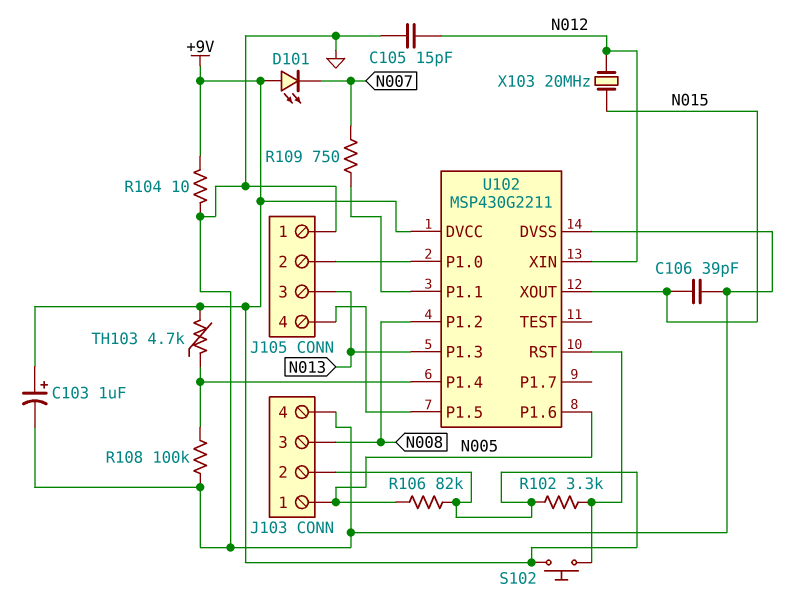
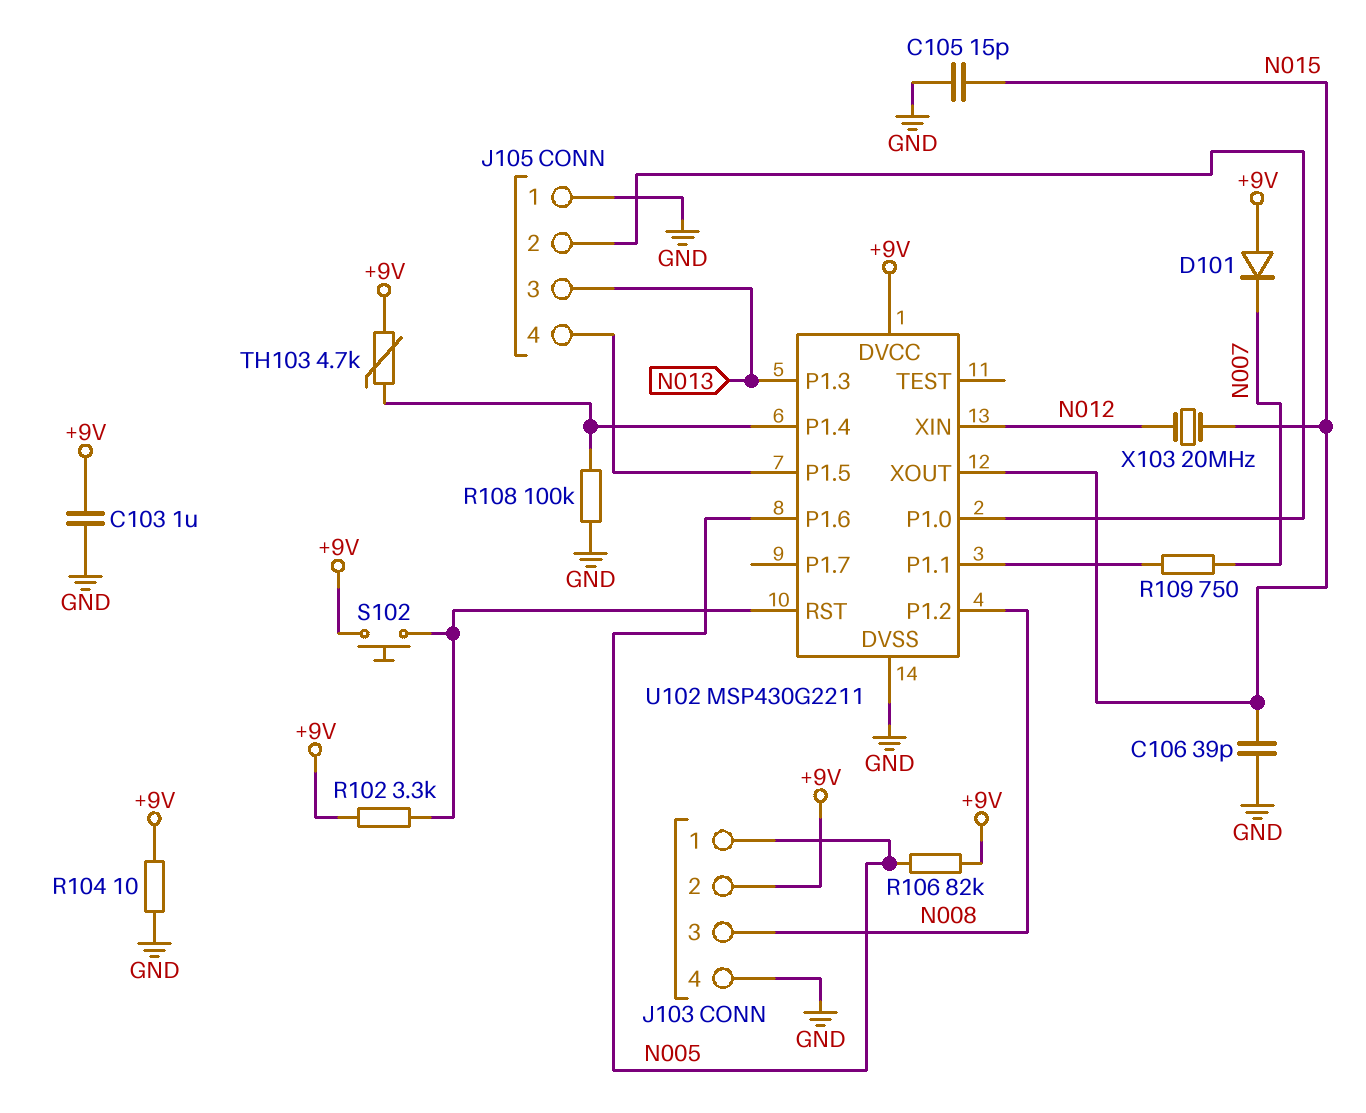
C103: 1uF (plus +9V, minus GND) -> 1uF (+9V, GND)
C105: 15pF (GND, N012) -> 15pF (GND, N015)
D101: LED (A +9V, K N007) -> diode (A +9V, K N007)

